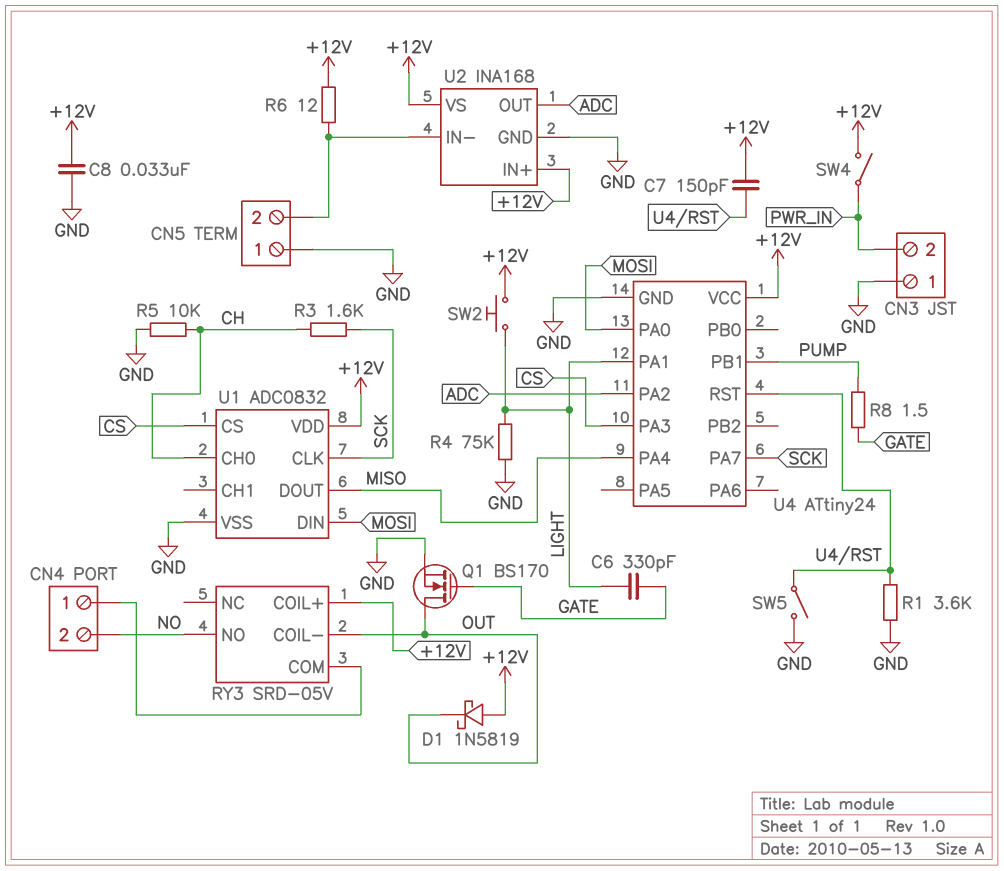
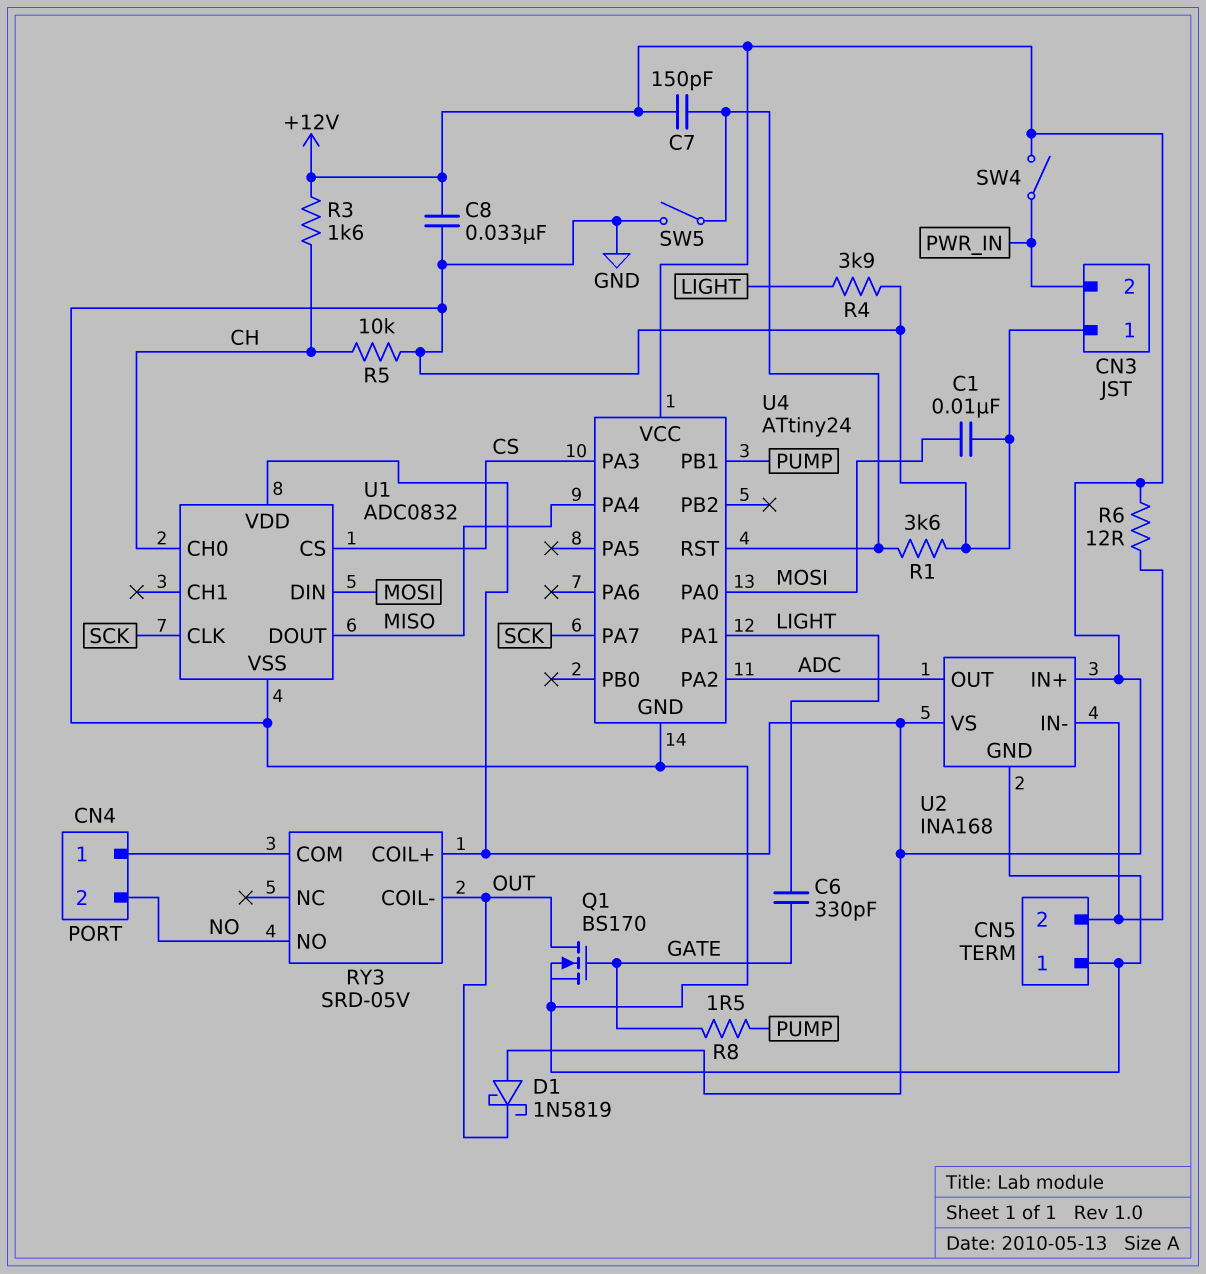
C1: none -> 10nF (GND, MOSI)
R3: 1.6k (CH, SCK) -> 1.6k (+12V, CH)
R4: 75k (GND, LIGHT) -> 3.9k (GND, LIGHT)
SW2: button (+12V, LIGHT) -> none

